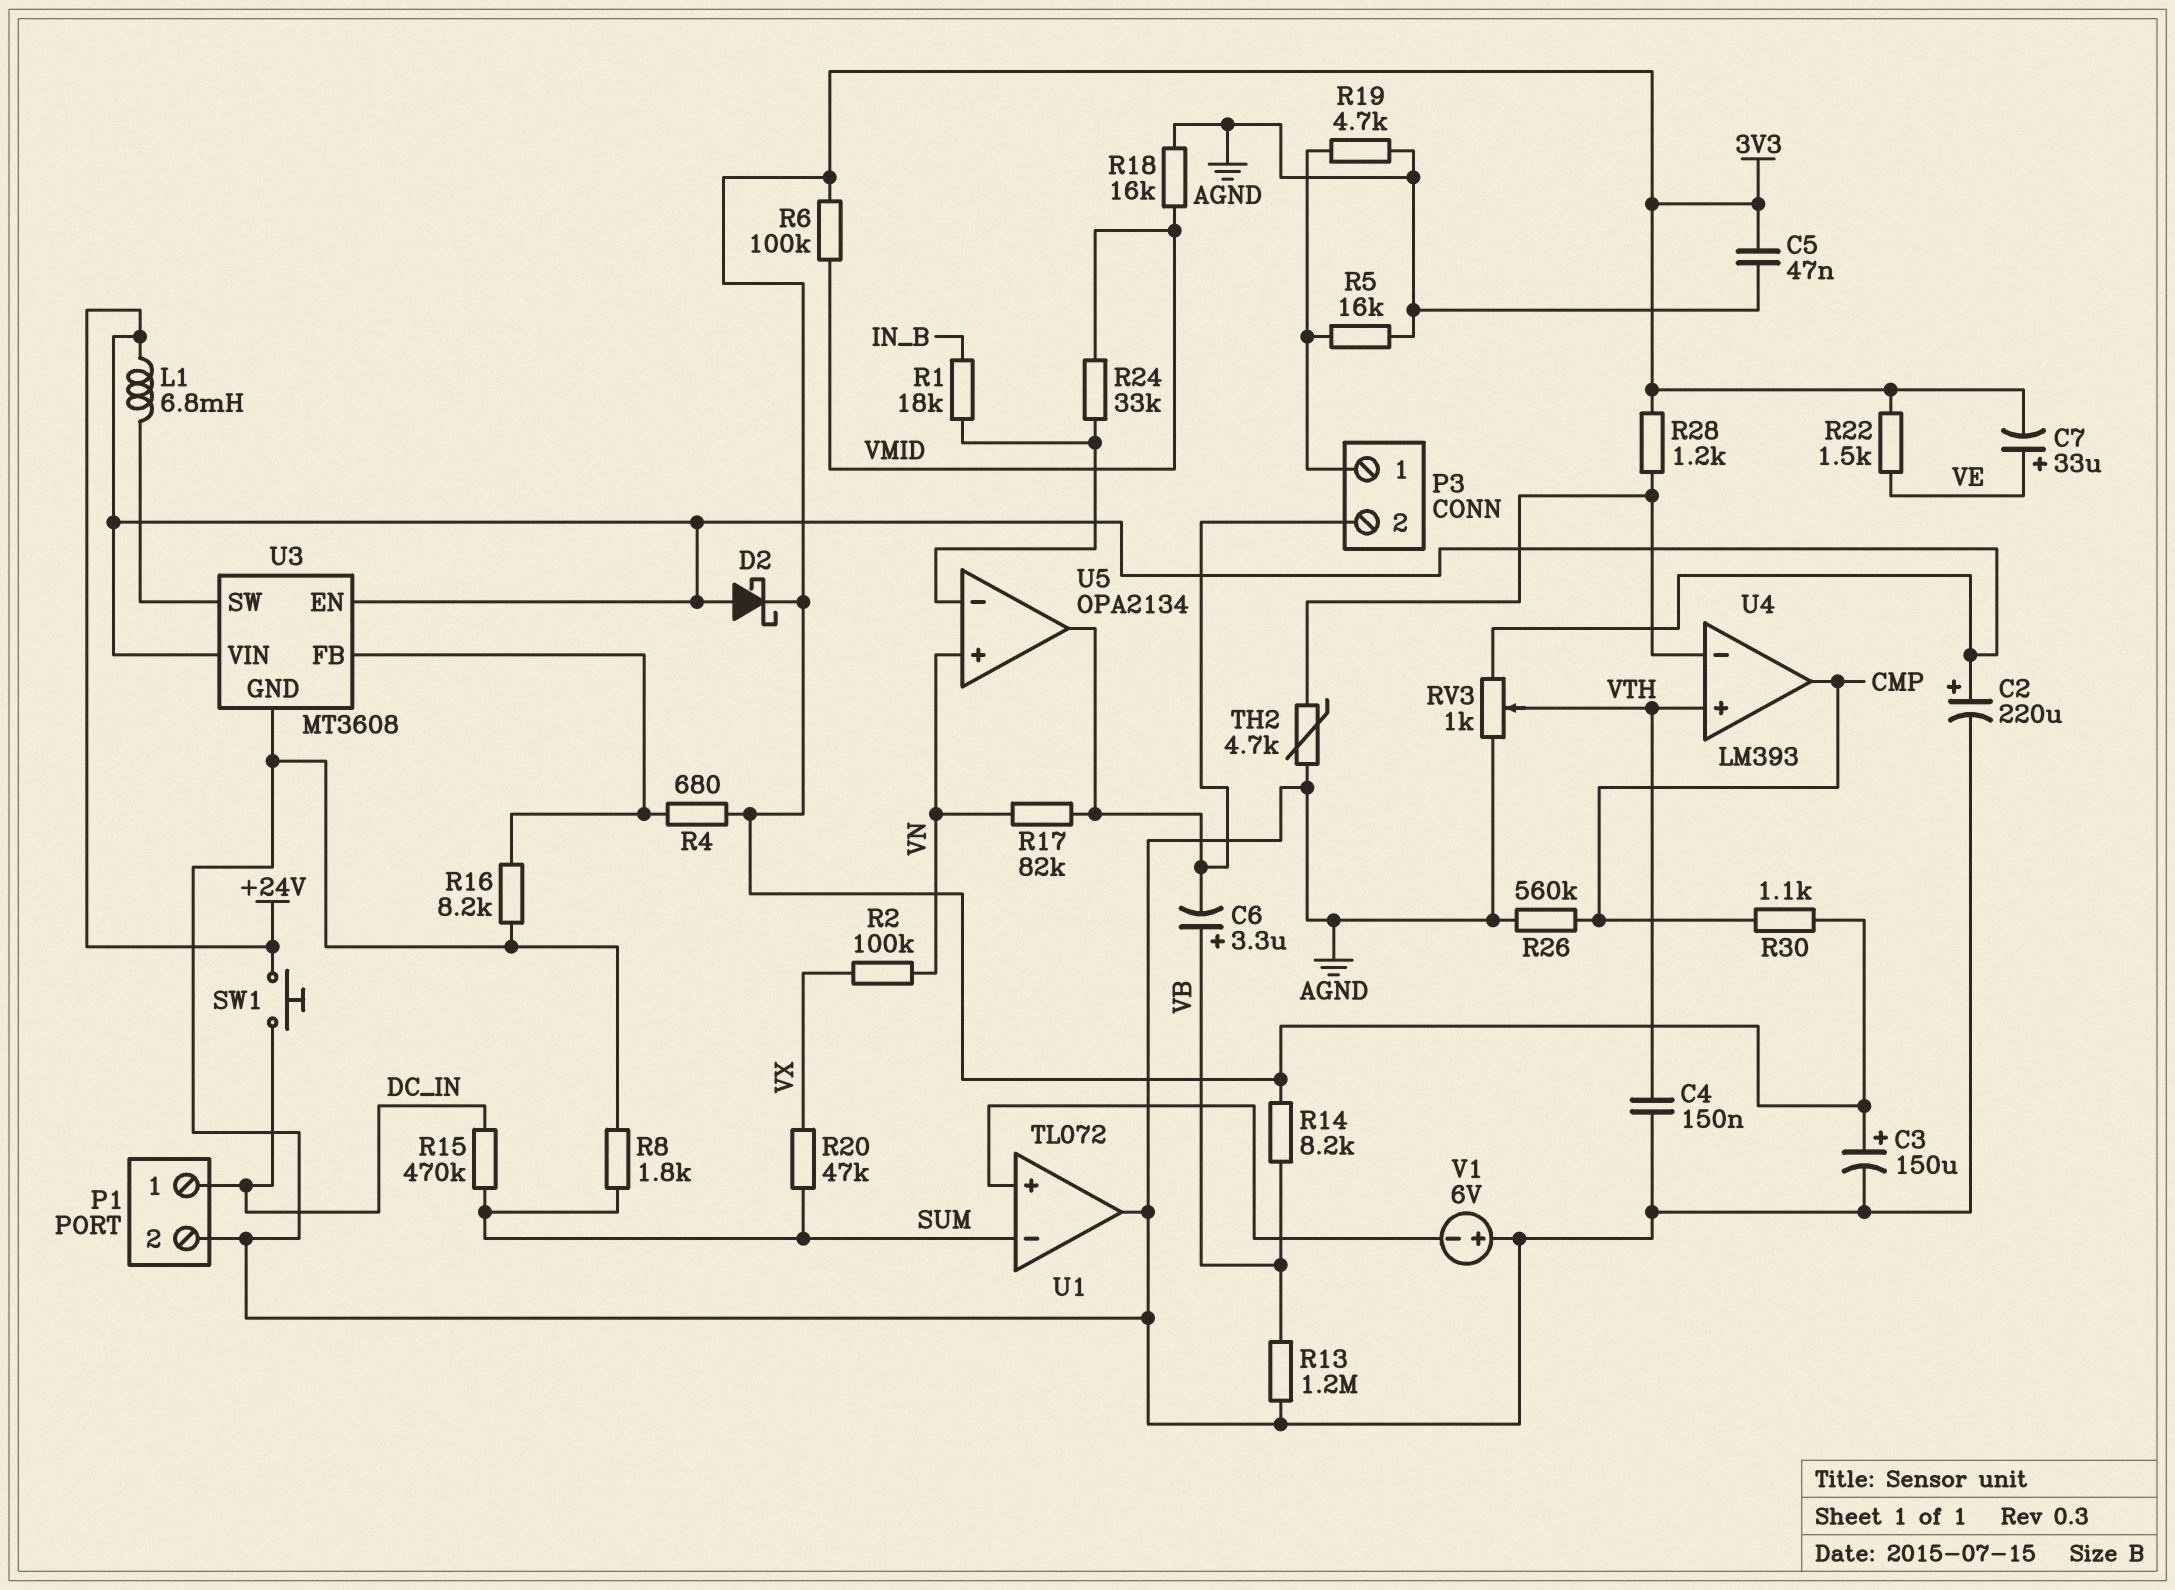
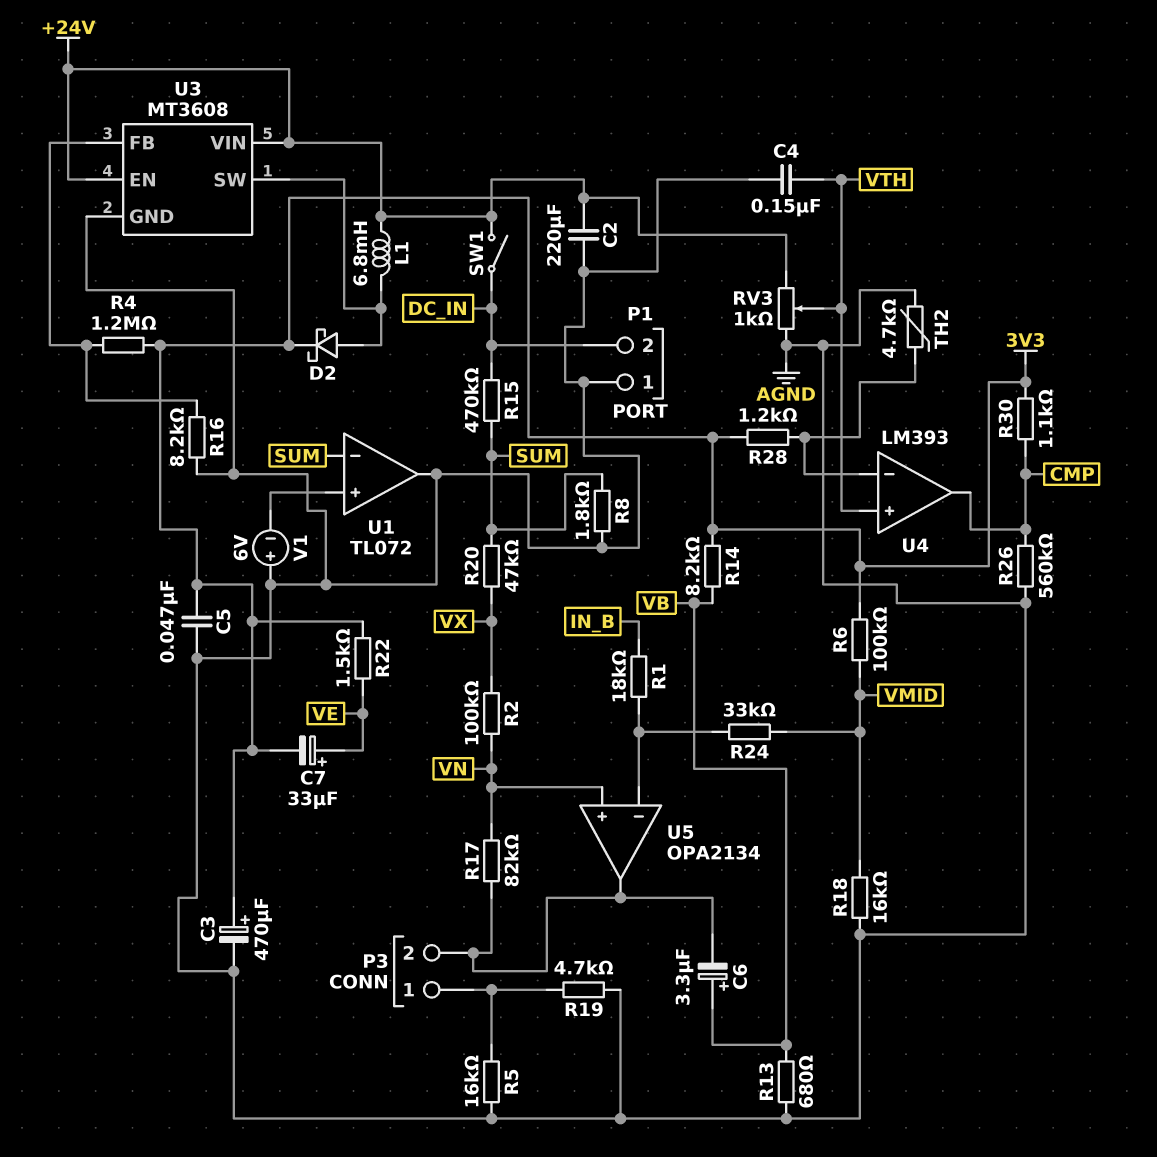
C2: 220uF (plus +24V, minus AGND) -> 220uF (+24V, AGND)
C3: 150uF (plus 3V3, minus AGND) -> 470uF (plus 3V3, minus AGND)
D2: schottky (A +24V, K 3V3) -> schottky (A U3/SW, K 3V3)
P1 pin 1: DC_IN -> AGND
P1 pin 2: AGND -> DC_IN
R4: 680 (3V3, U3/FB) -> 1.2M (3V3, U3/FB)
R13: 1.2M (AGND, VB) -> 680 (AGND, VB)
SW1: button (+24V, DC_IN) -> switch (+24V, DC_IN)

